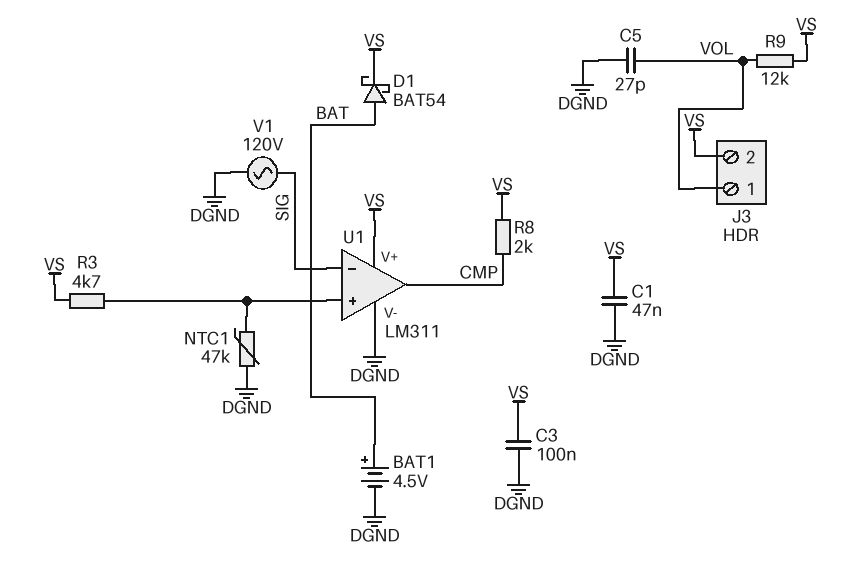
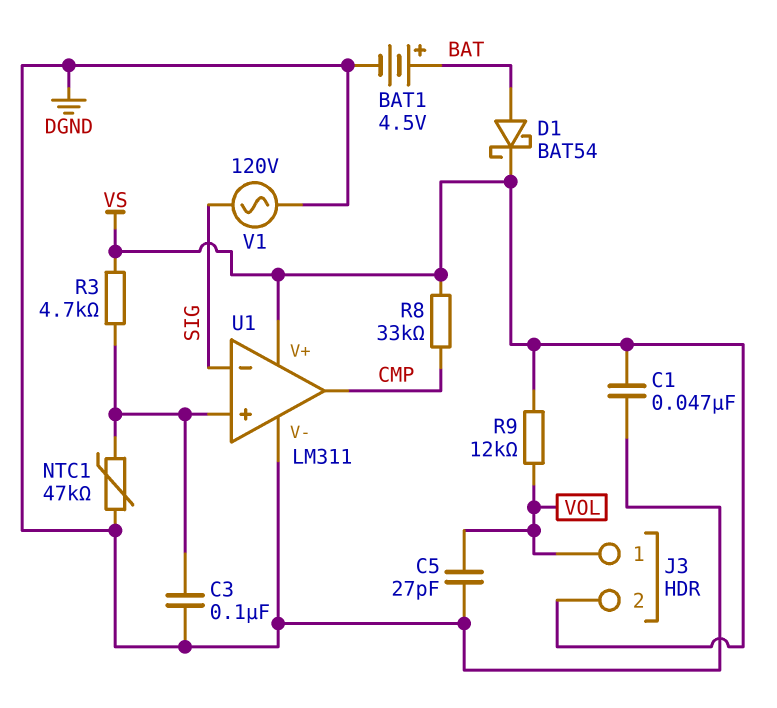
C3: 100nF (DGND, VS) -> 100nF (DGND, U1/in+)
R8: 2k (CMP, VS) -> 33k (CMP, VS)

